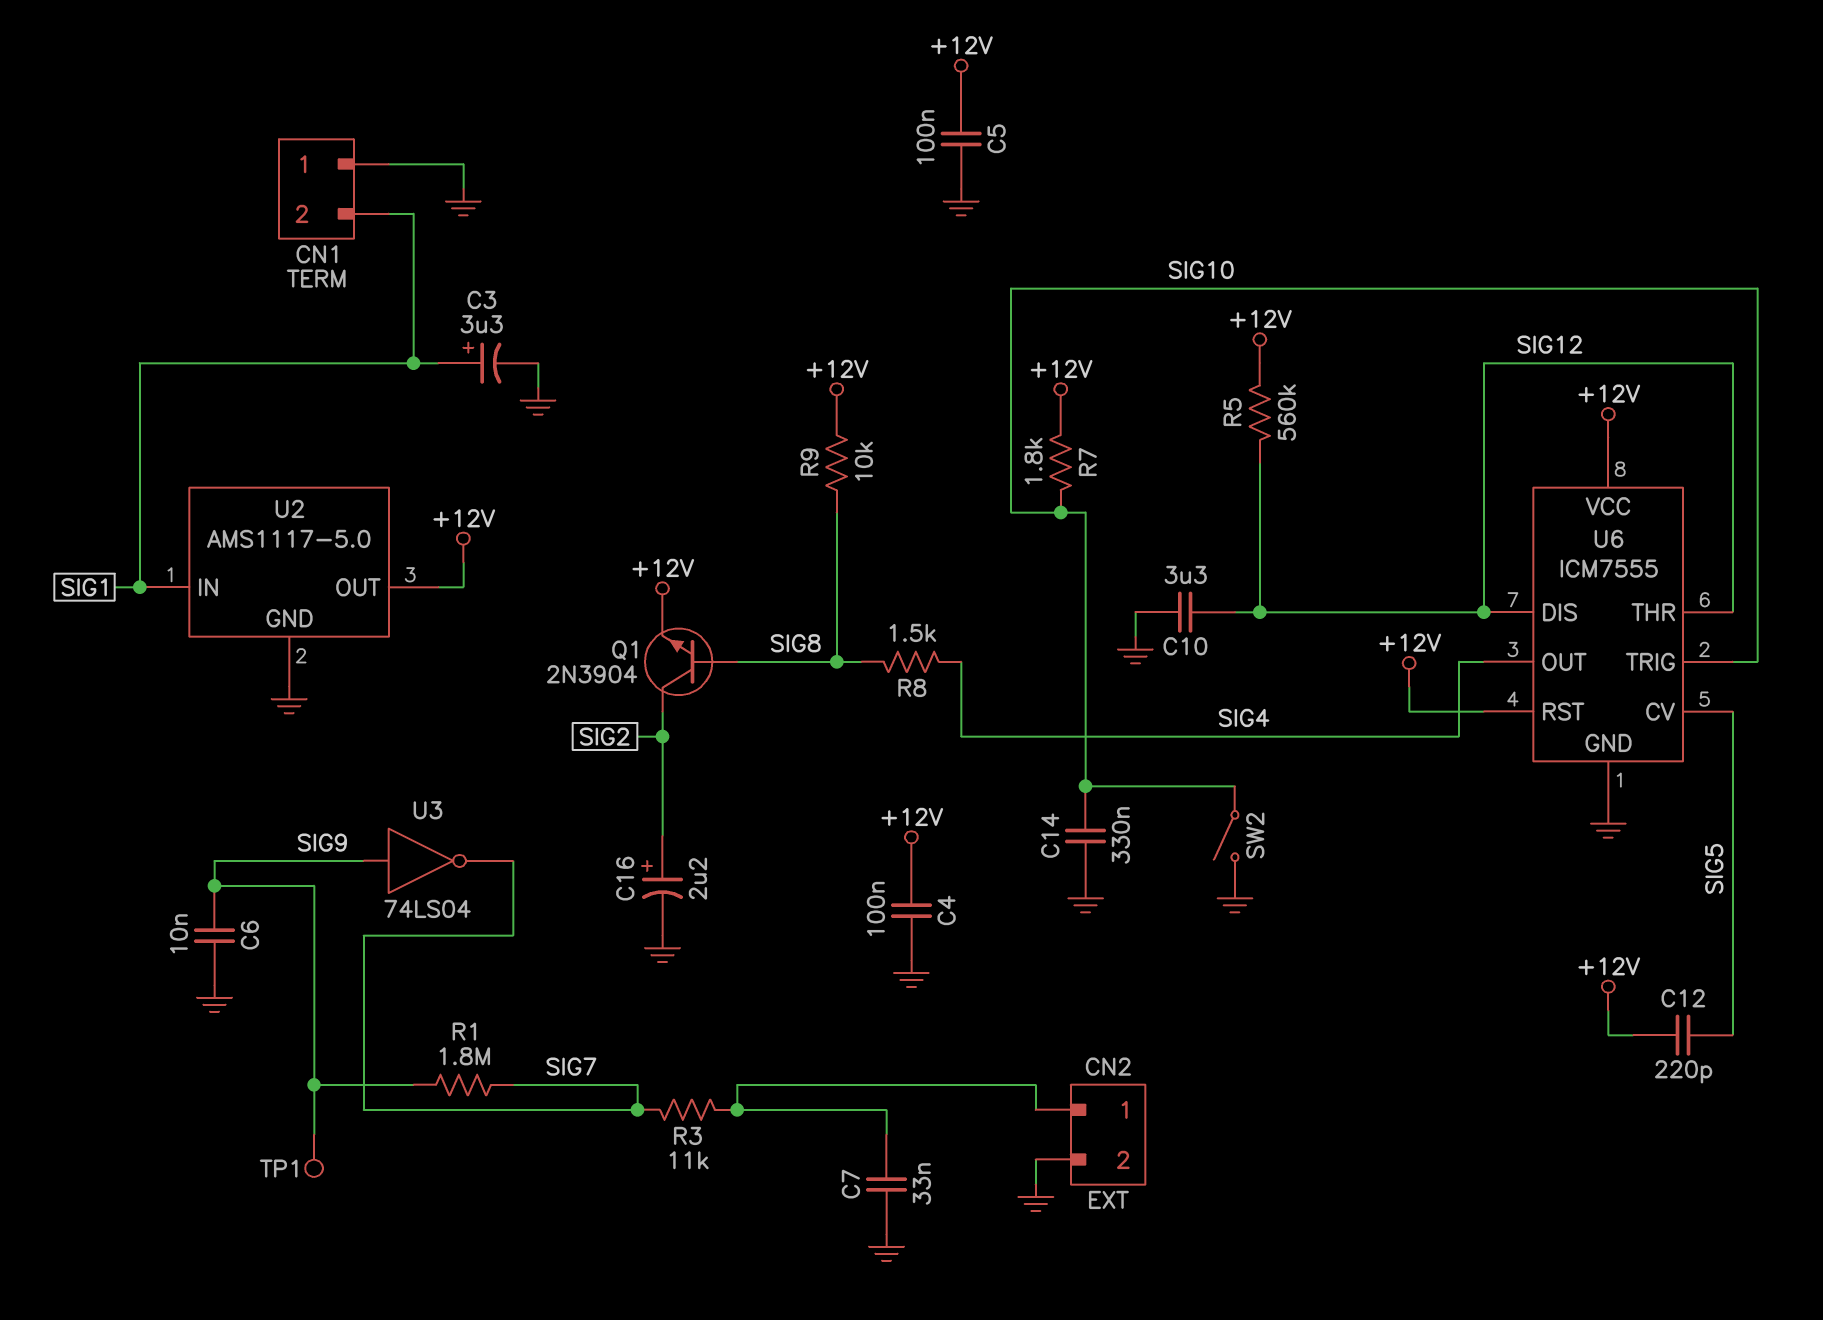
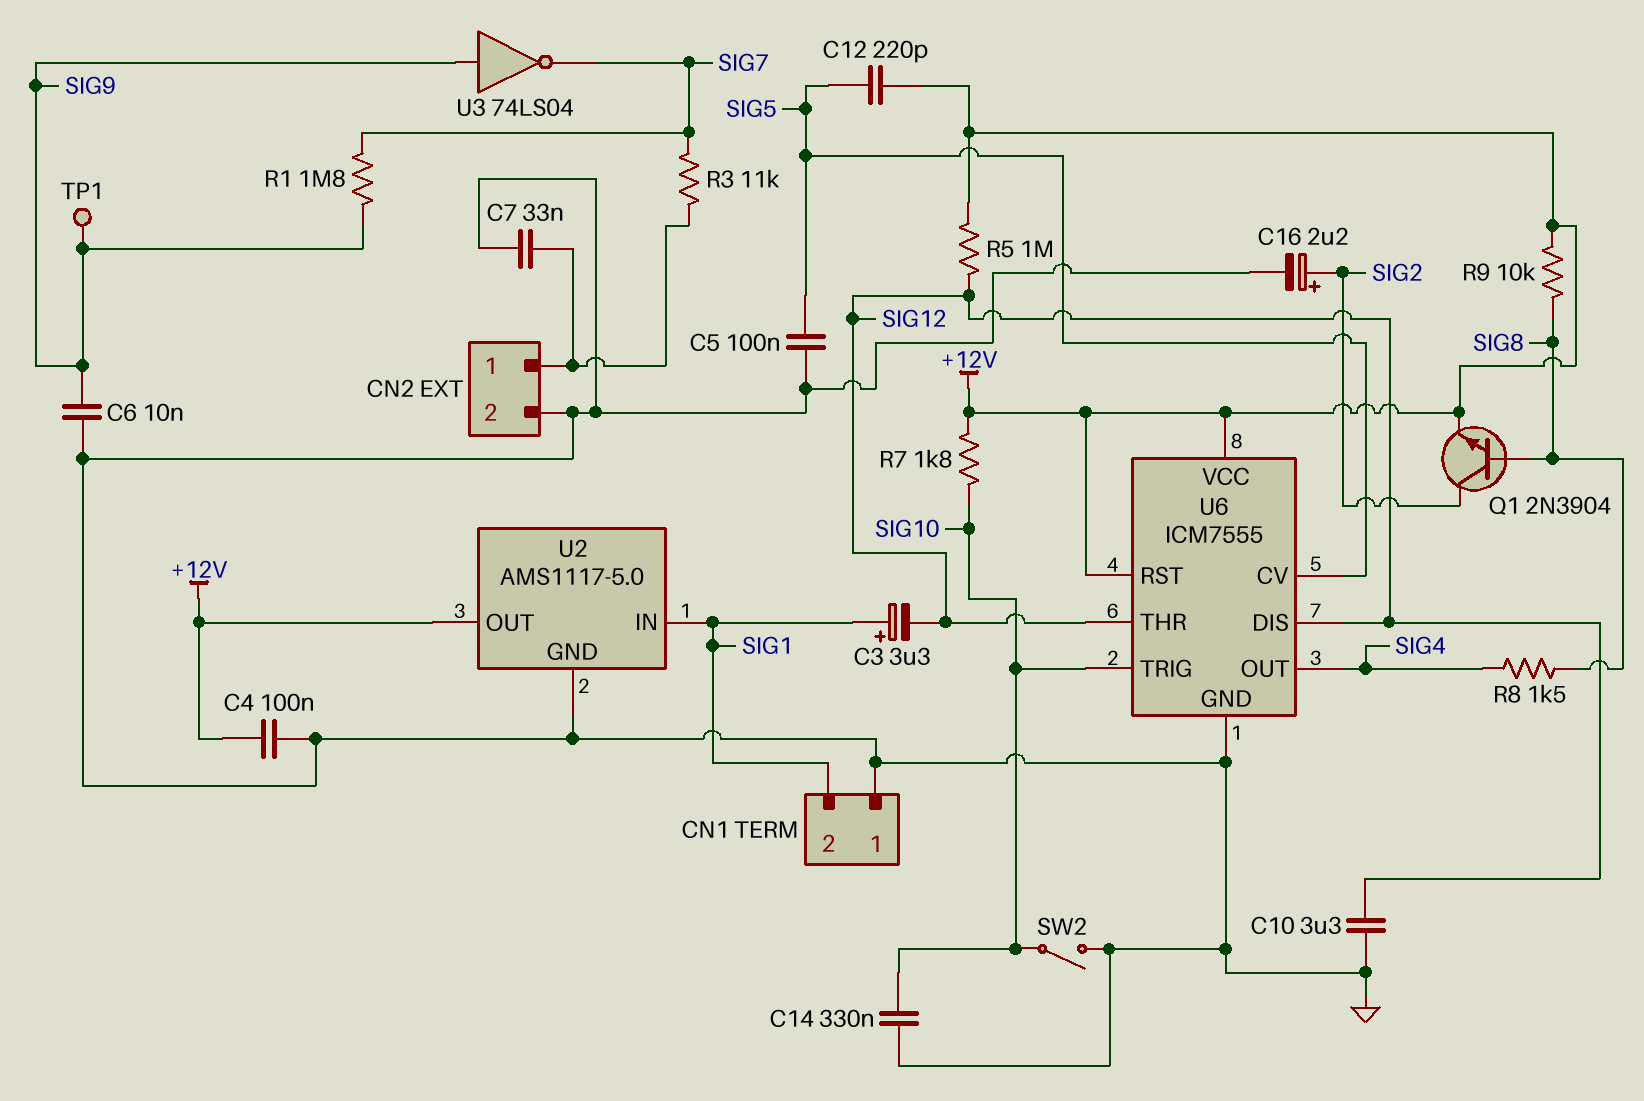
C3: 3.3uF (plus SIG1, minus GND) -> 3.3uF (plus SIG1, minus SIG12)
C5: 100nF (+12V, GND) -> 100nF (GND, SIG5)
R5: 560k (+12V, SIG12) -> 1M (+12V, SIG12)

